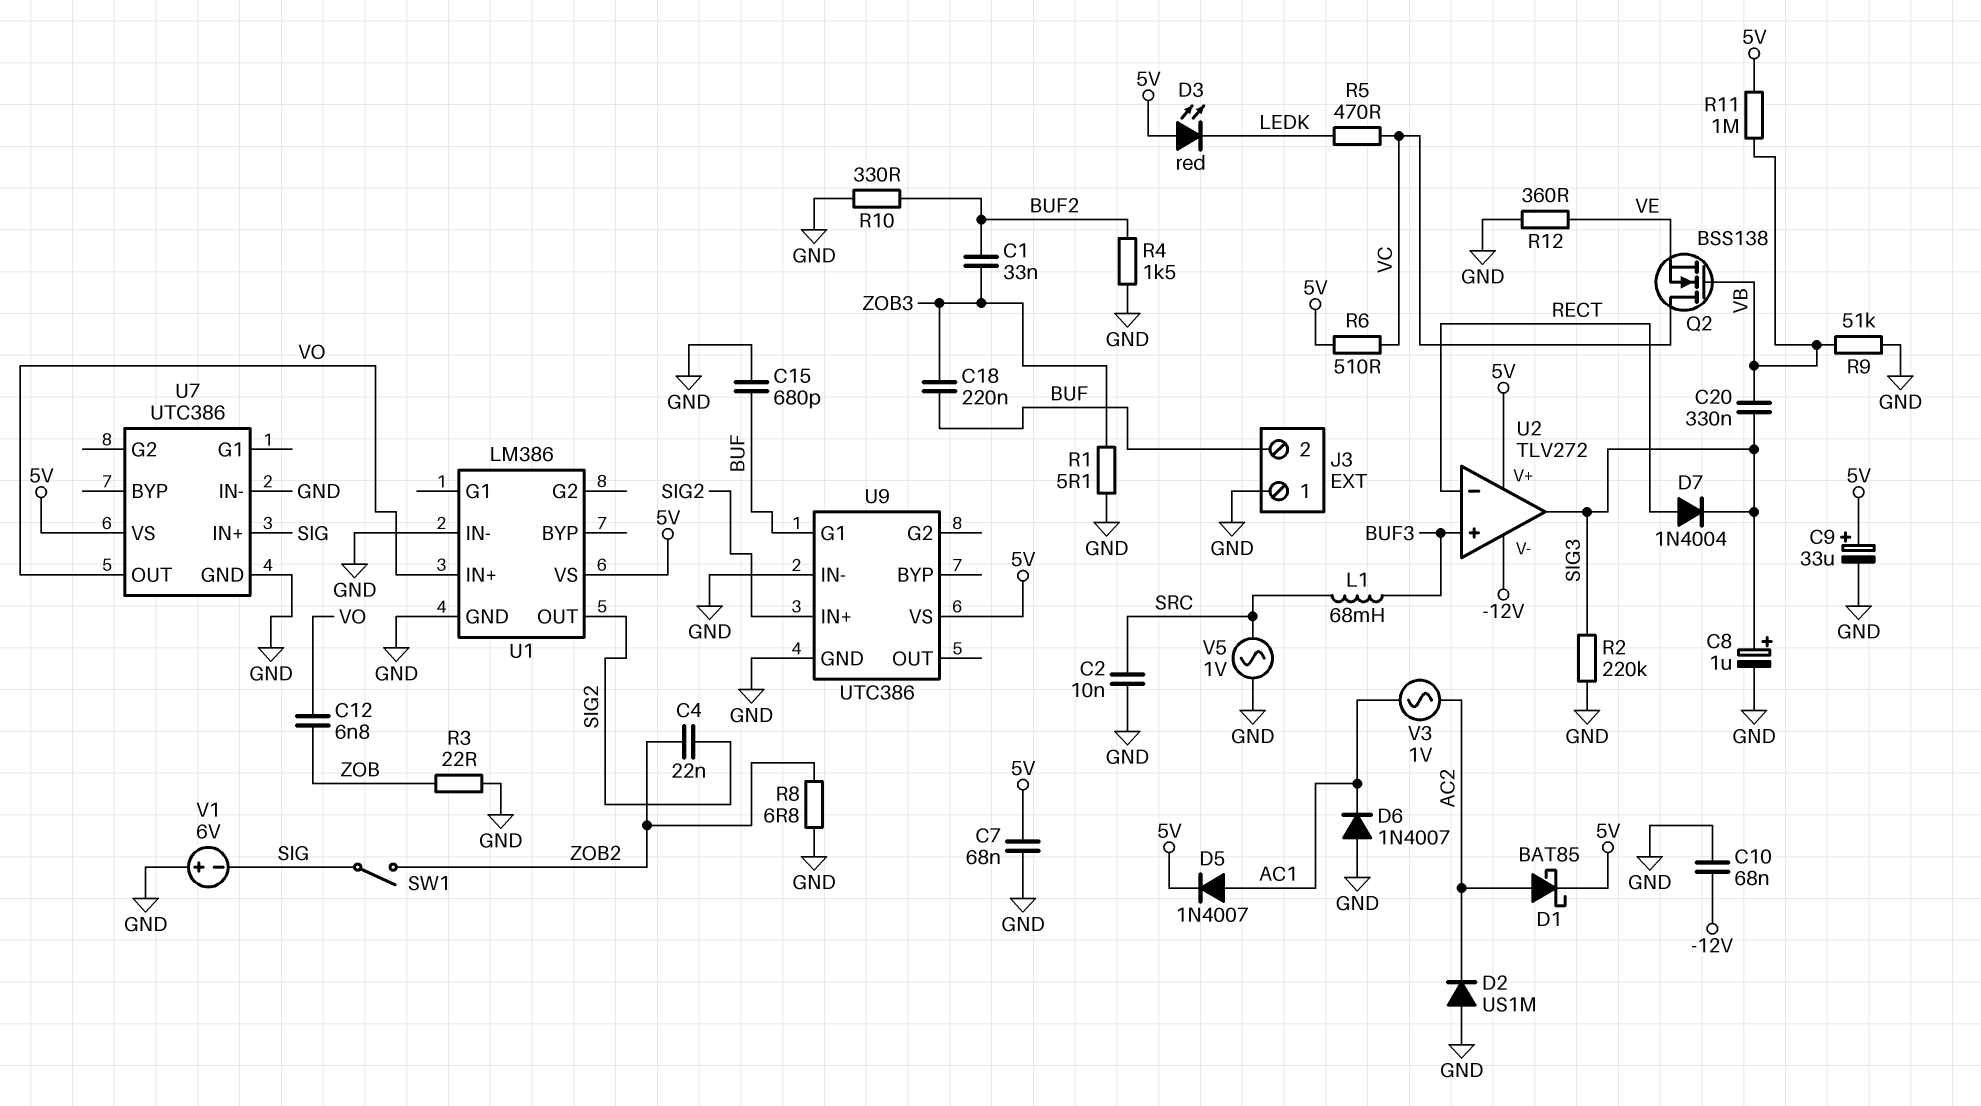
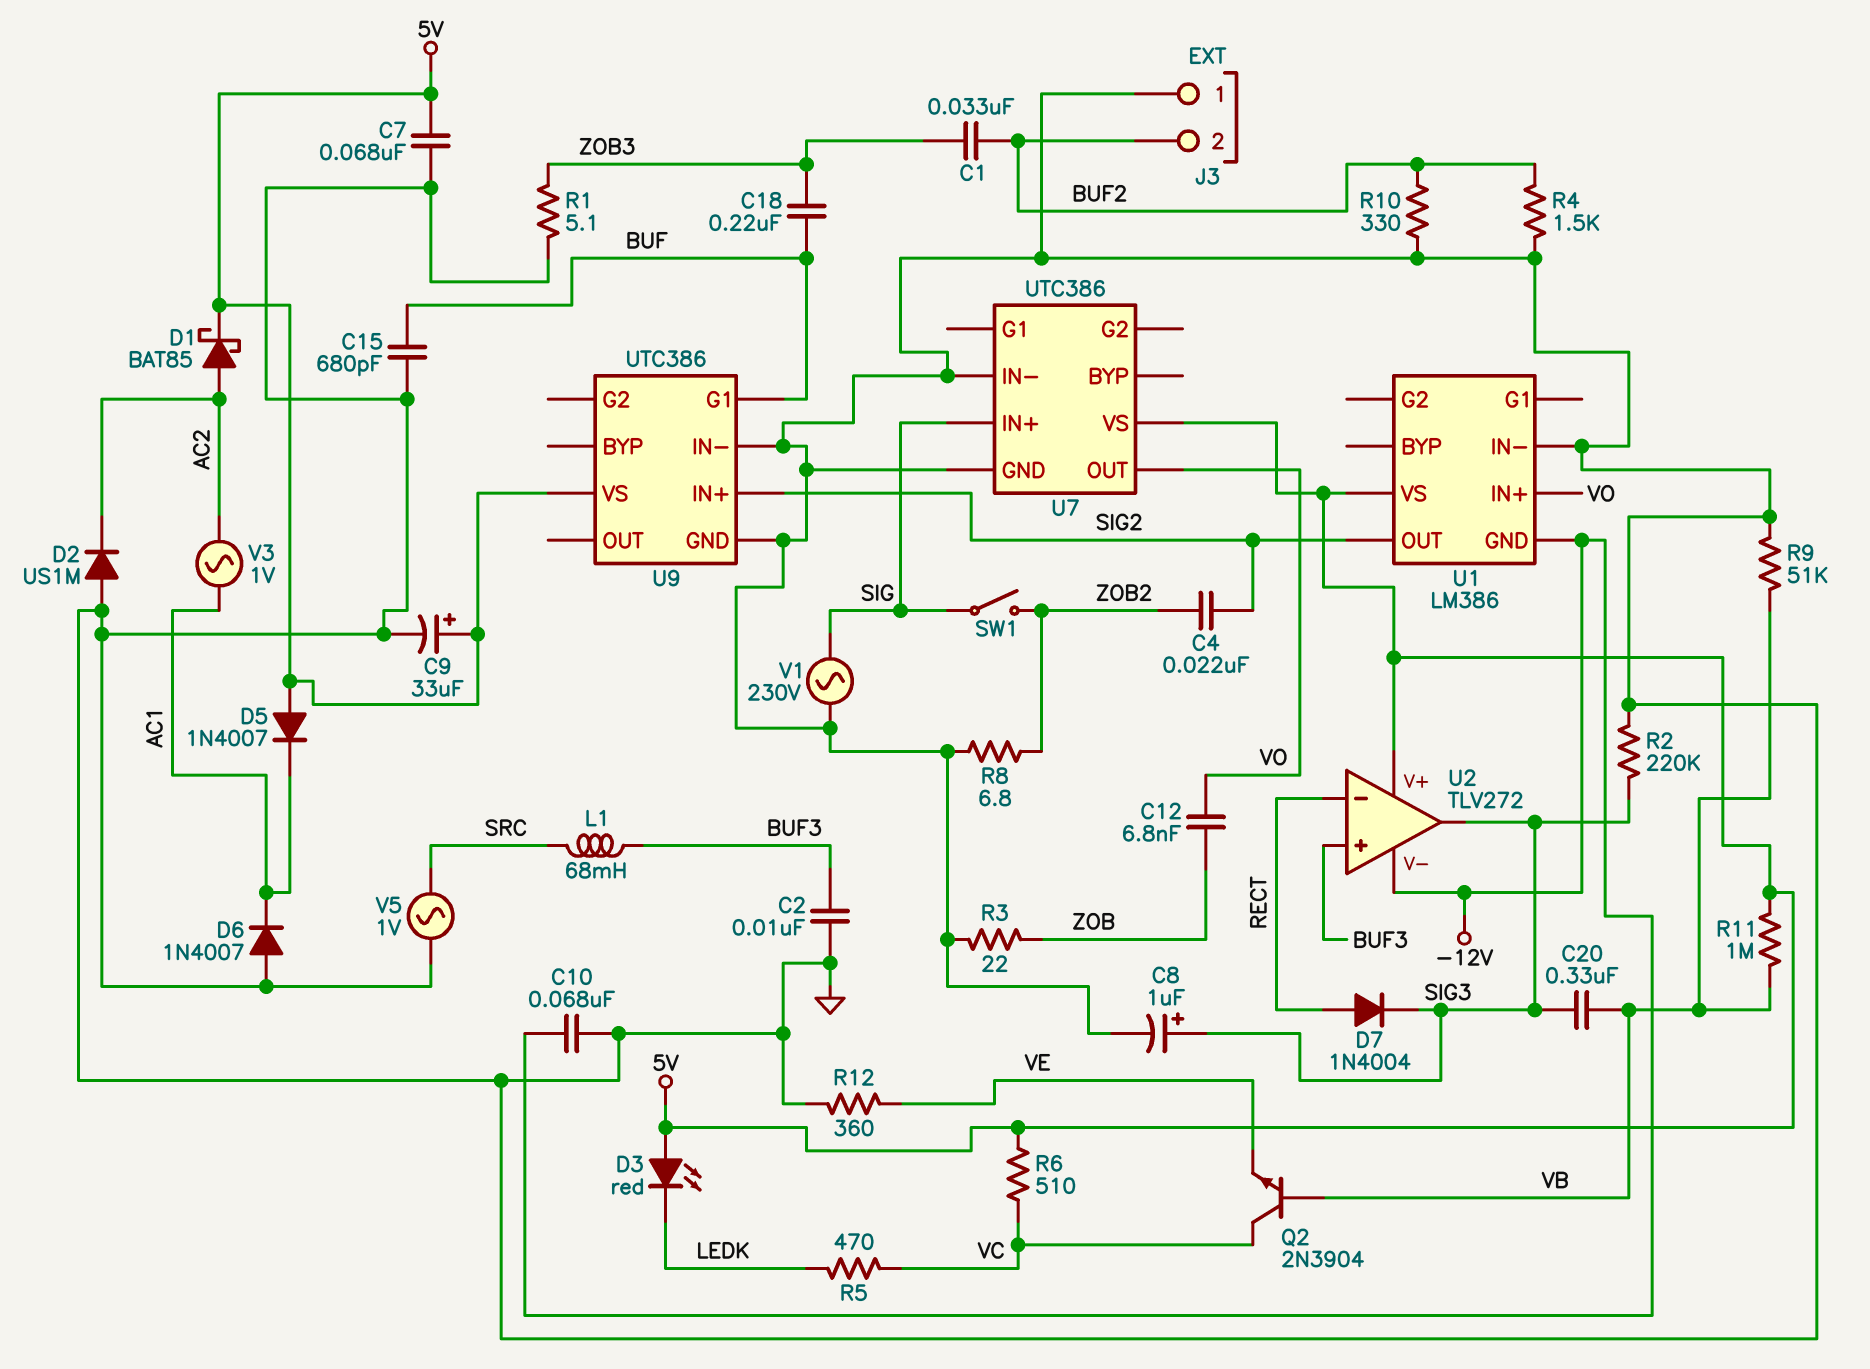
C2: 10nF (GND, SRC) -> 10nF (BUF3, GND)
D5: diode 1N4007 (A AC1, K 5V) -> diode 1N4007 (A 5V, K AC1)
J3 pin 2: BUF -> BUF2
Q2: NMOS BSS138 (G VB, D VC, S VE) -> NPN 2N3904 (B VB, C VC, E VE)
U1 pin GND: GND -> -12V
V1: 6V (plus GND, minus SIG) -> AC 230V (GND, SIG)

